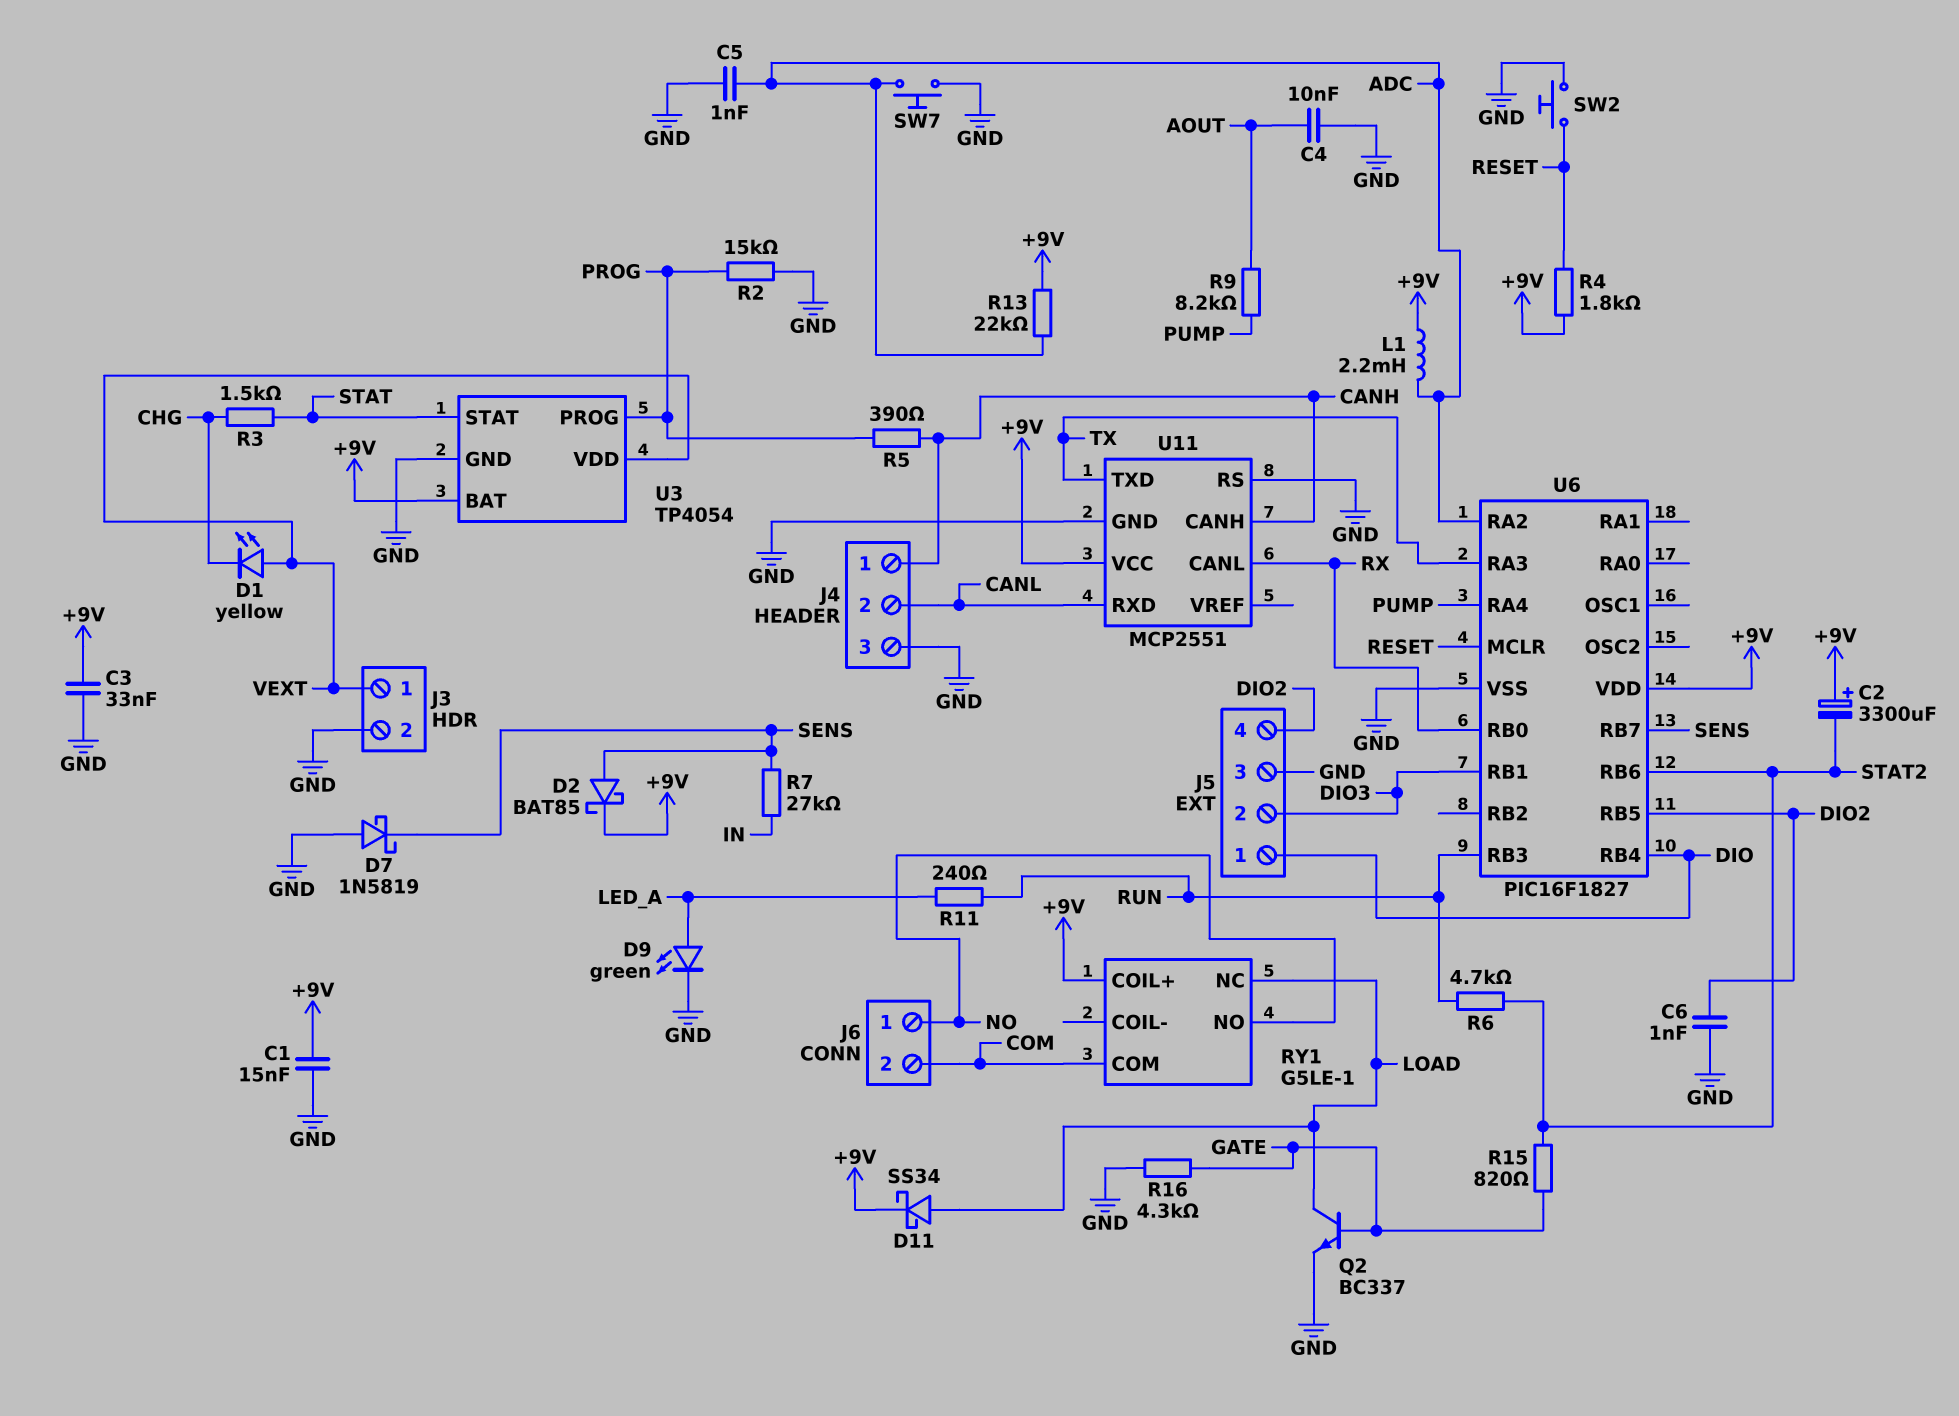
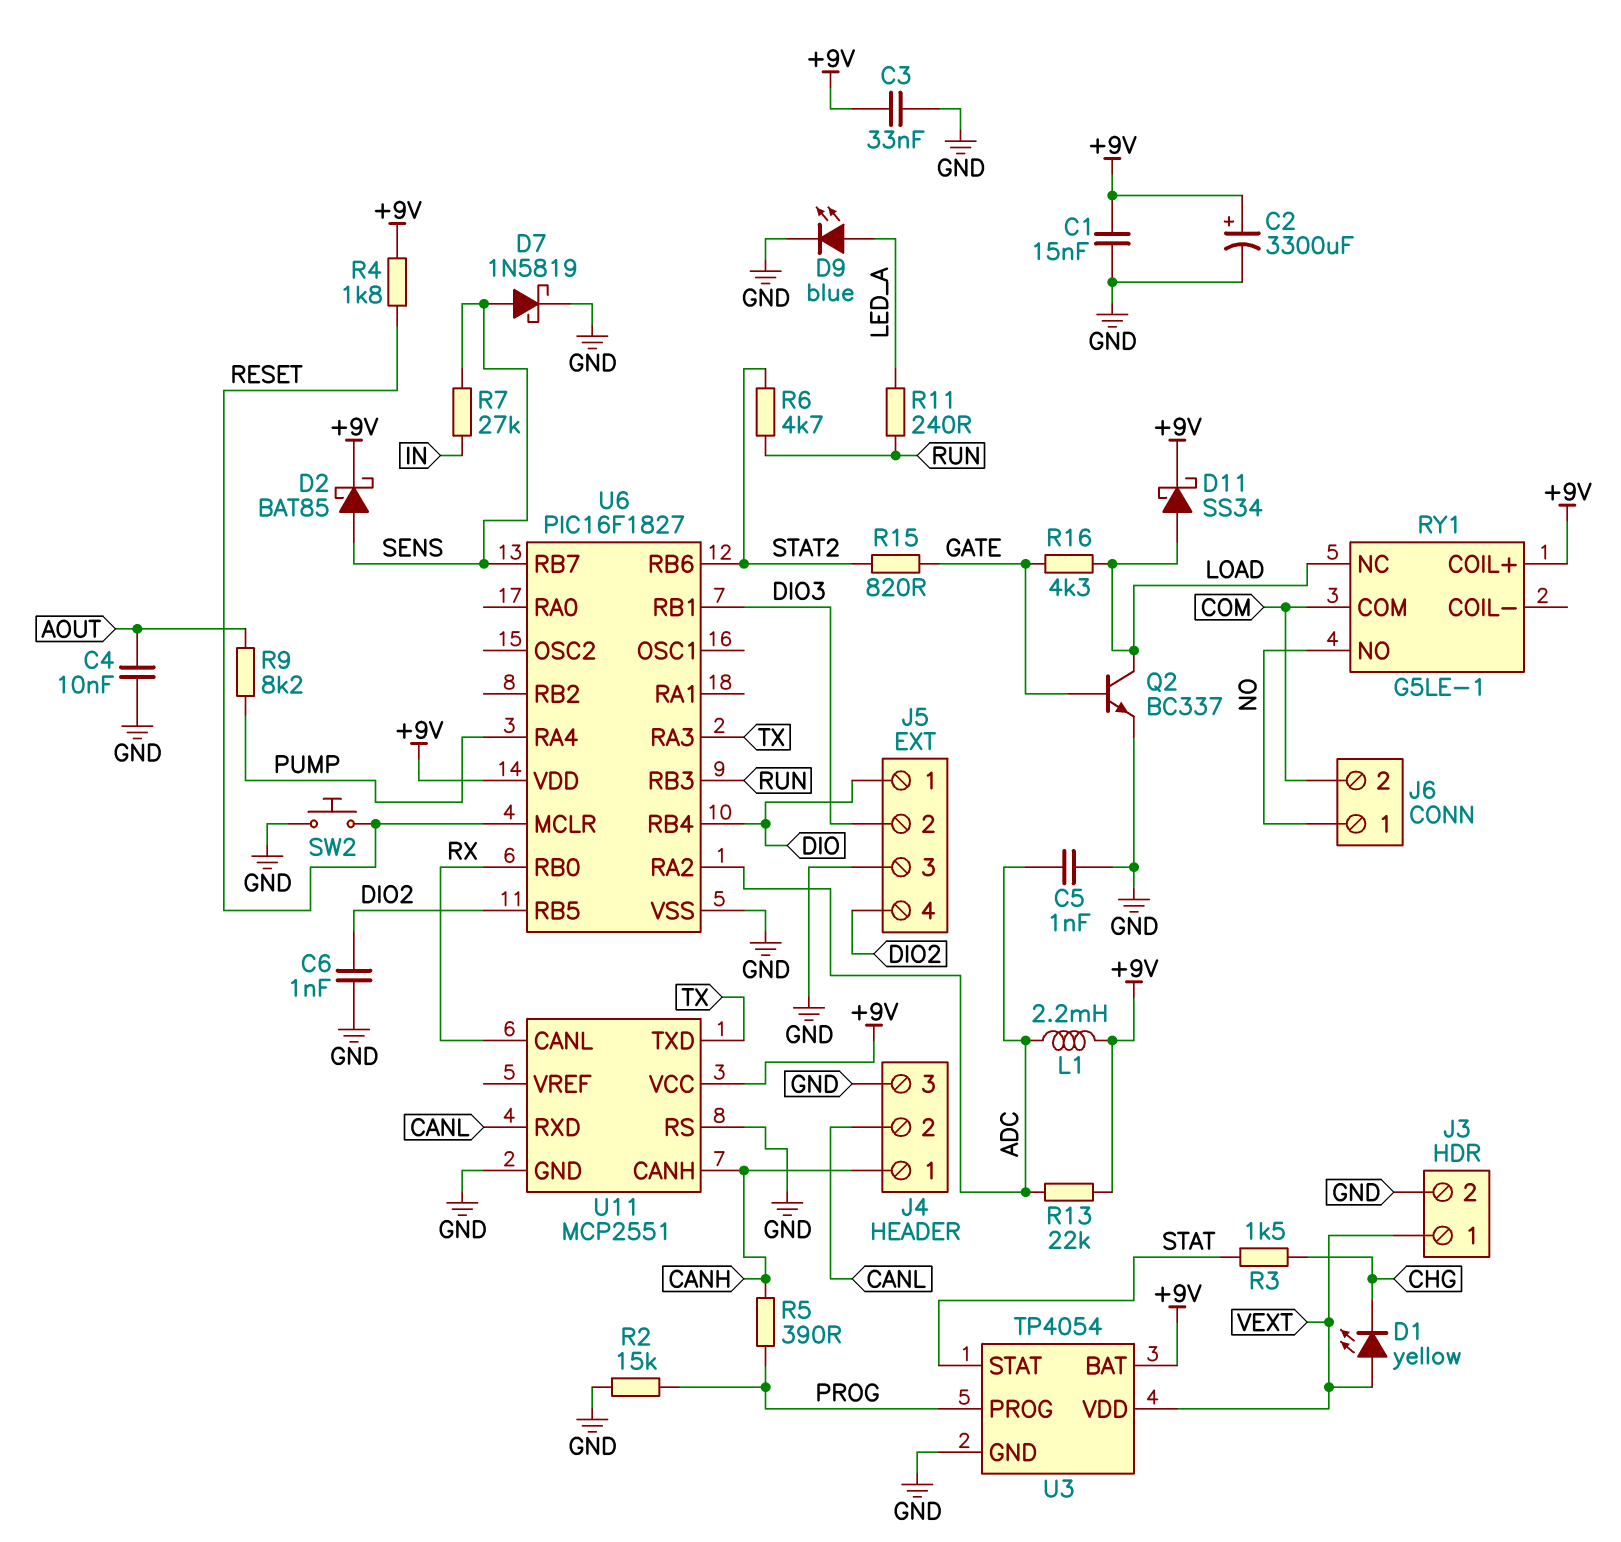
C2: 3300uF (plus +9V, minus STAT2) -> 3300uF (plus +9V, minus GND)
D7: schottky 1N5819 (A GND, K SENS) -> schottky 1N5819 (A SENS, K GND)
D9: LED green (A LED_A, K GND) -> LED blue (A LED_A, K GND)
R16: 4.3k (GATE, GND) -> 4.3k (GATE, LOAD)
SW7: button (ADC, GND) -> none

